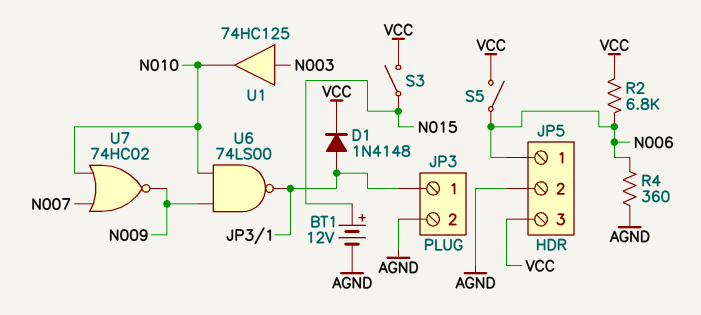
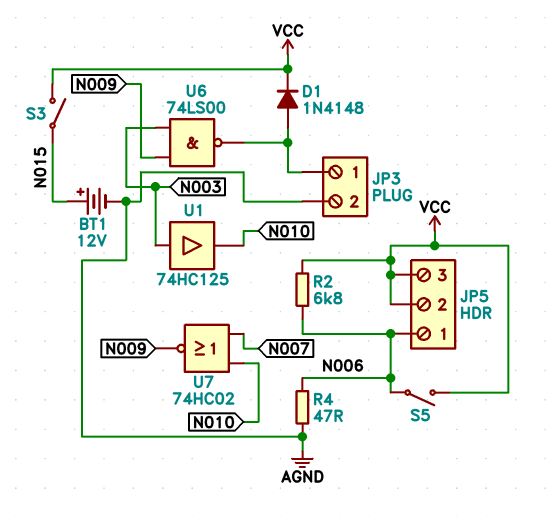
JP5 pin 2: AGND -> VCC
R4: 360 (AGND, N006) -> 47 (AGND, N006)
U6: NAND 74LS00 (in N009, in N010, out JP3/1) -> NAND 74LS00 (in N003, in N009, out JP3/1)

